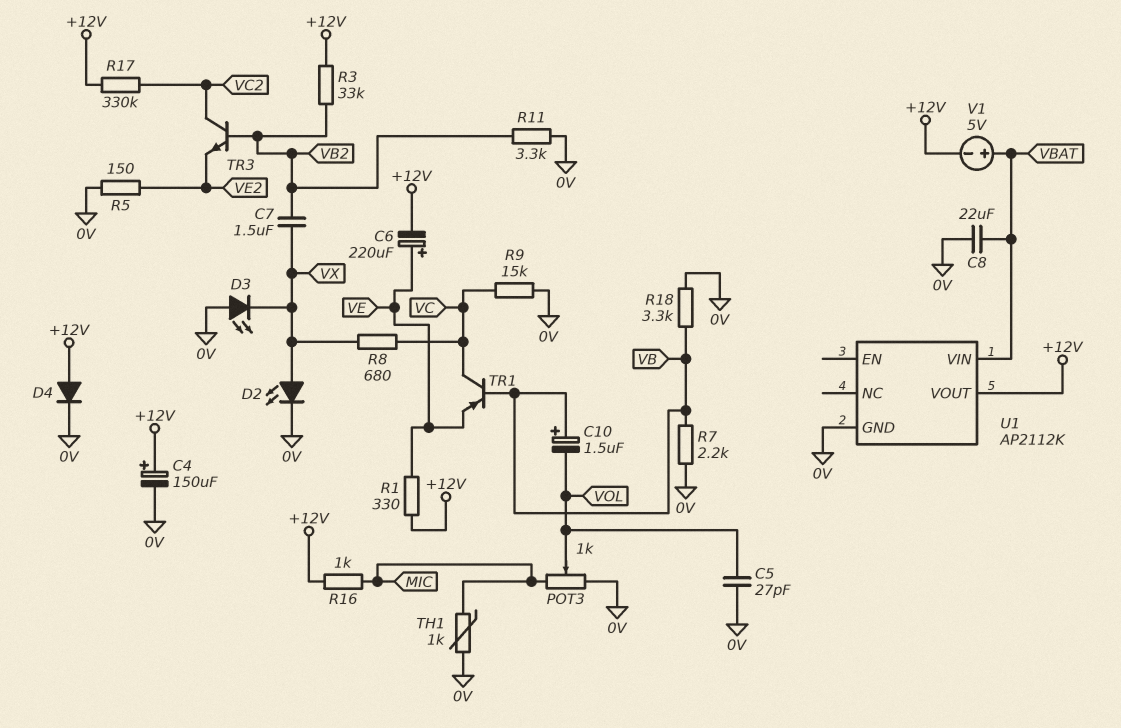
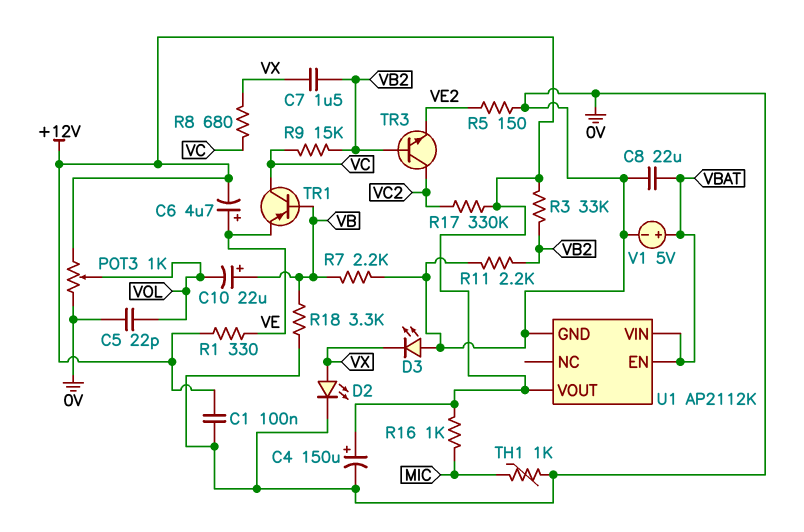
C1: none -> 100nF (+12V, 0V)
C5: 27pF (0V, VOL) -> 22pF (0V, VOL)
C6: 220uF (plus VE, minus +12V) -> 4.7uF (plus VE, minus +12V)
C10: 1.5uF (plus VB, minus VOL) -> 22uF (plus VB, minus VOL)
D4: diode (A +12V, K 0V) -> none
POT3: 1k (0V, MIC, wiper VOL) -> 1k (+12V, 0V, wiper VOL)
R9: 15k (0V, VC) -> 15k (VB2, VC)
R11: 3.3k (0V, VB2) -> 2.2k (0V, VB2)
U1 pin EN: none -> VBAT
V1: 5V (plus VBAT, minus +12V) -> 5V (plus VBAT, minus 0V)

